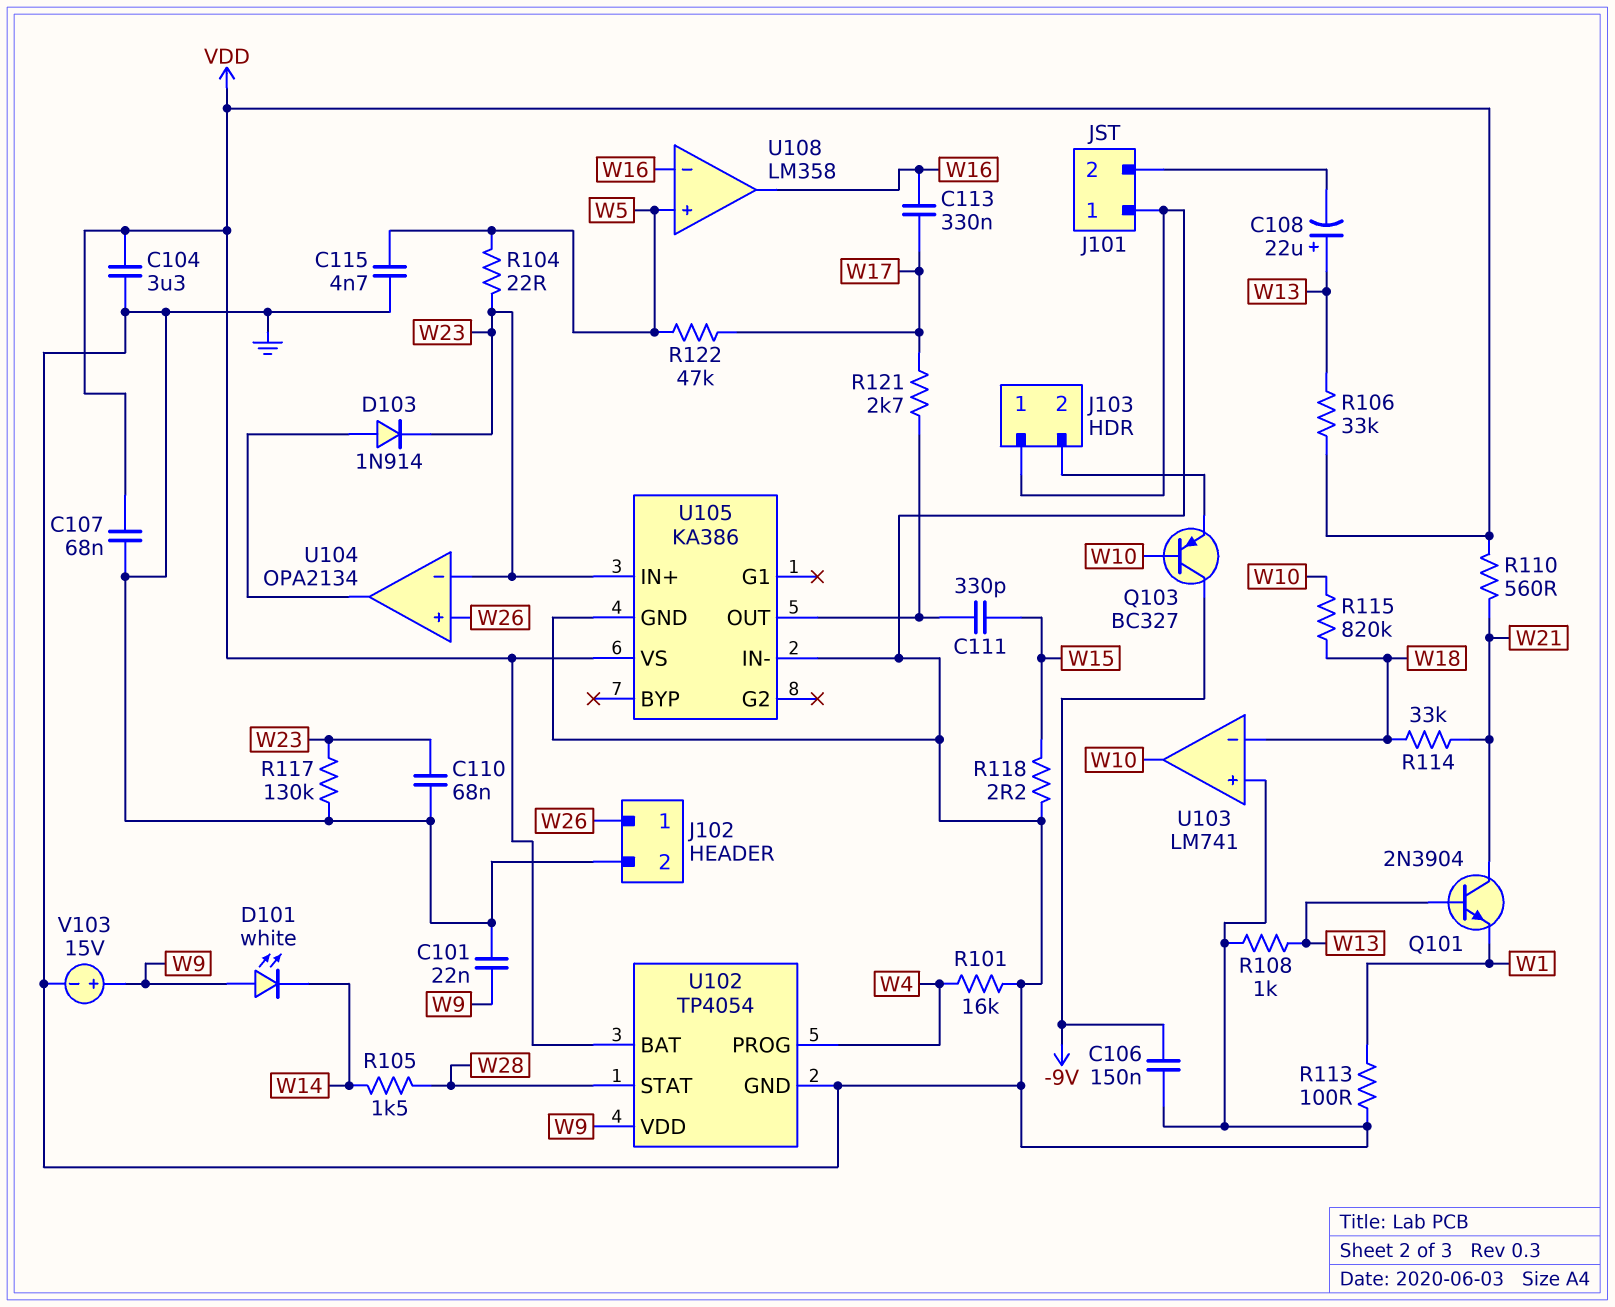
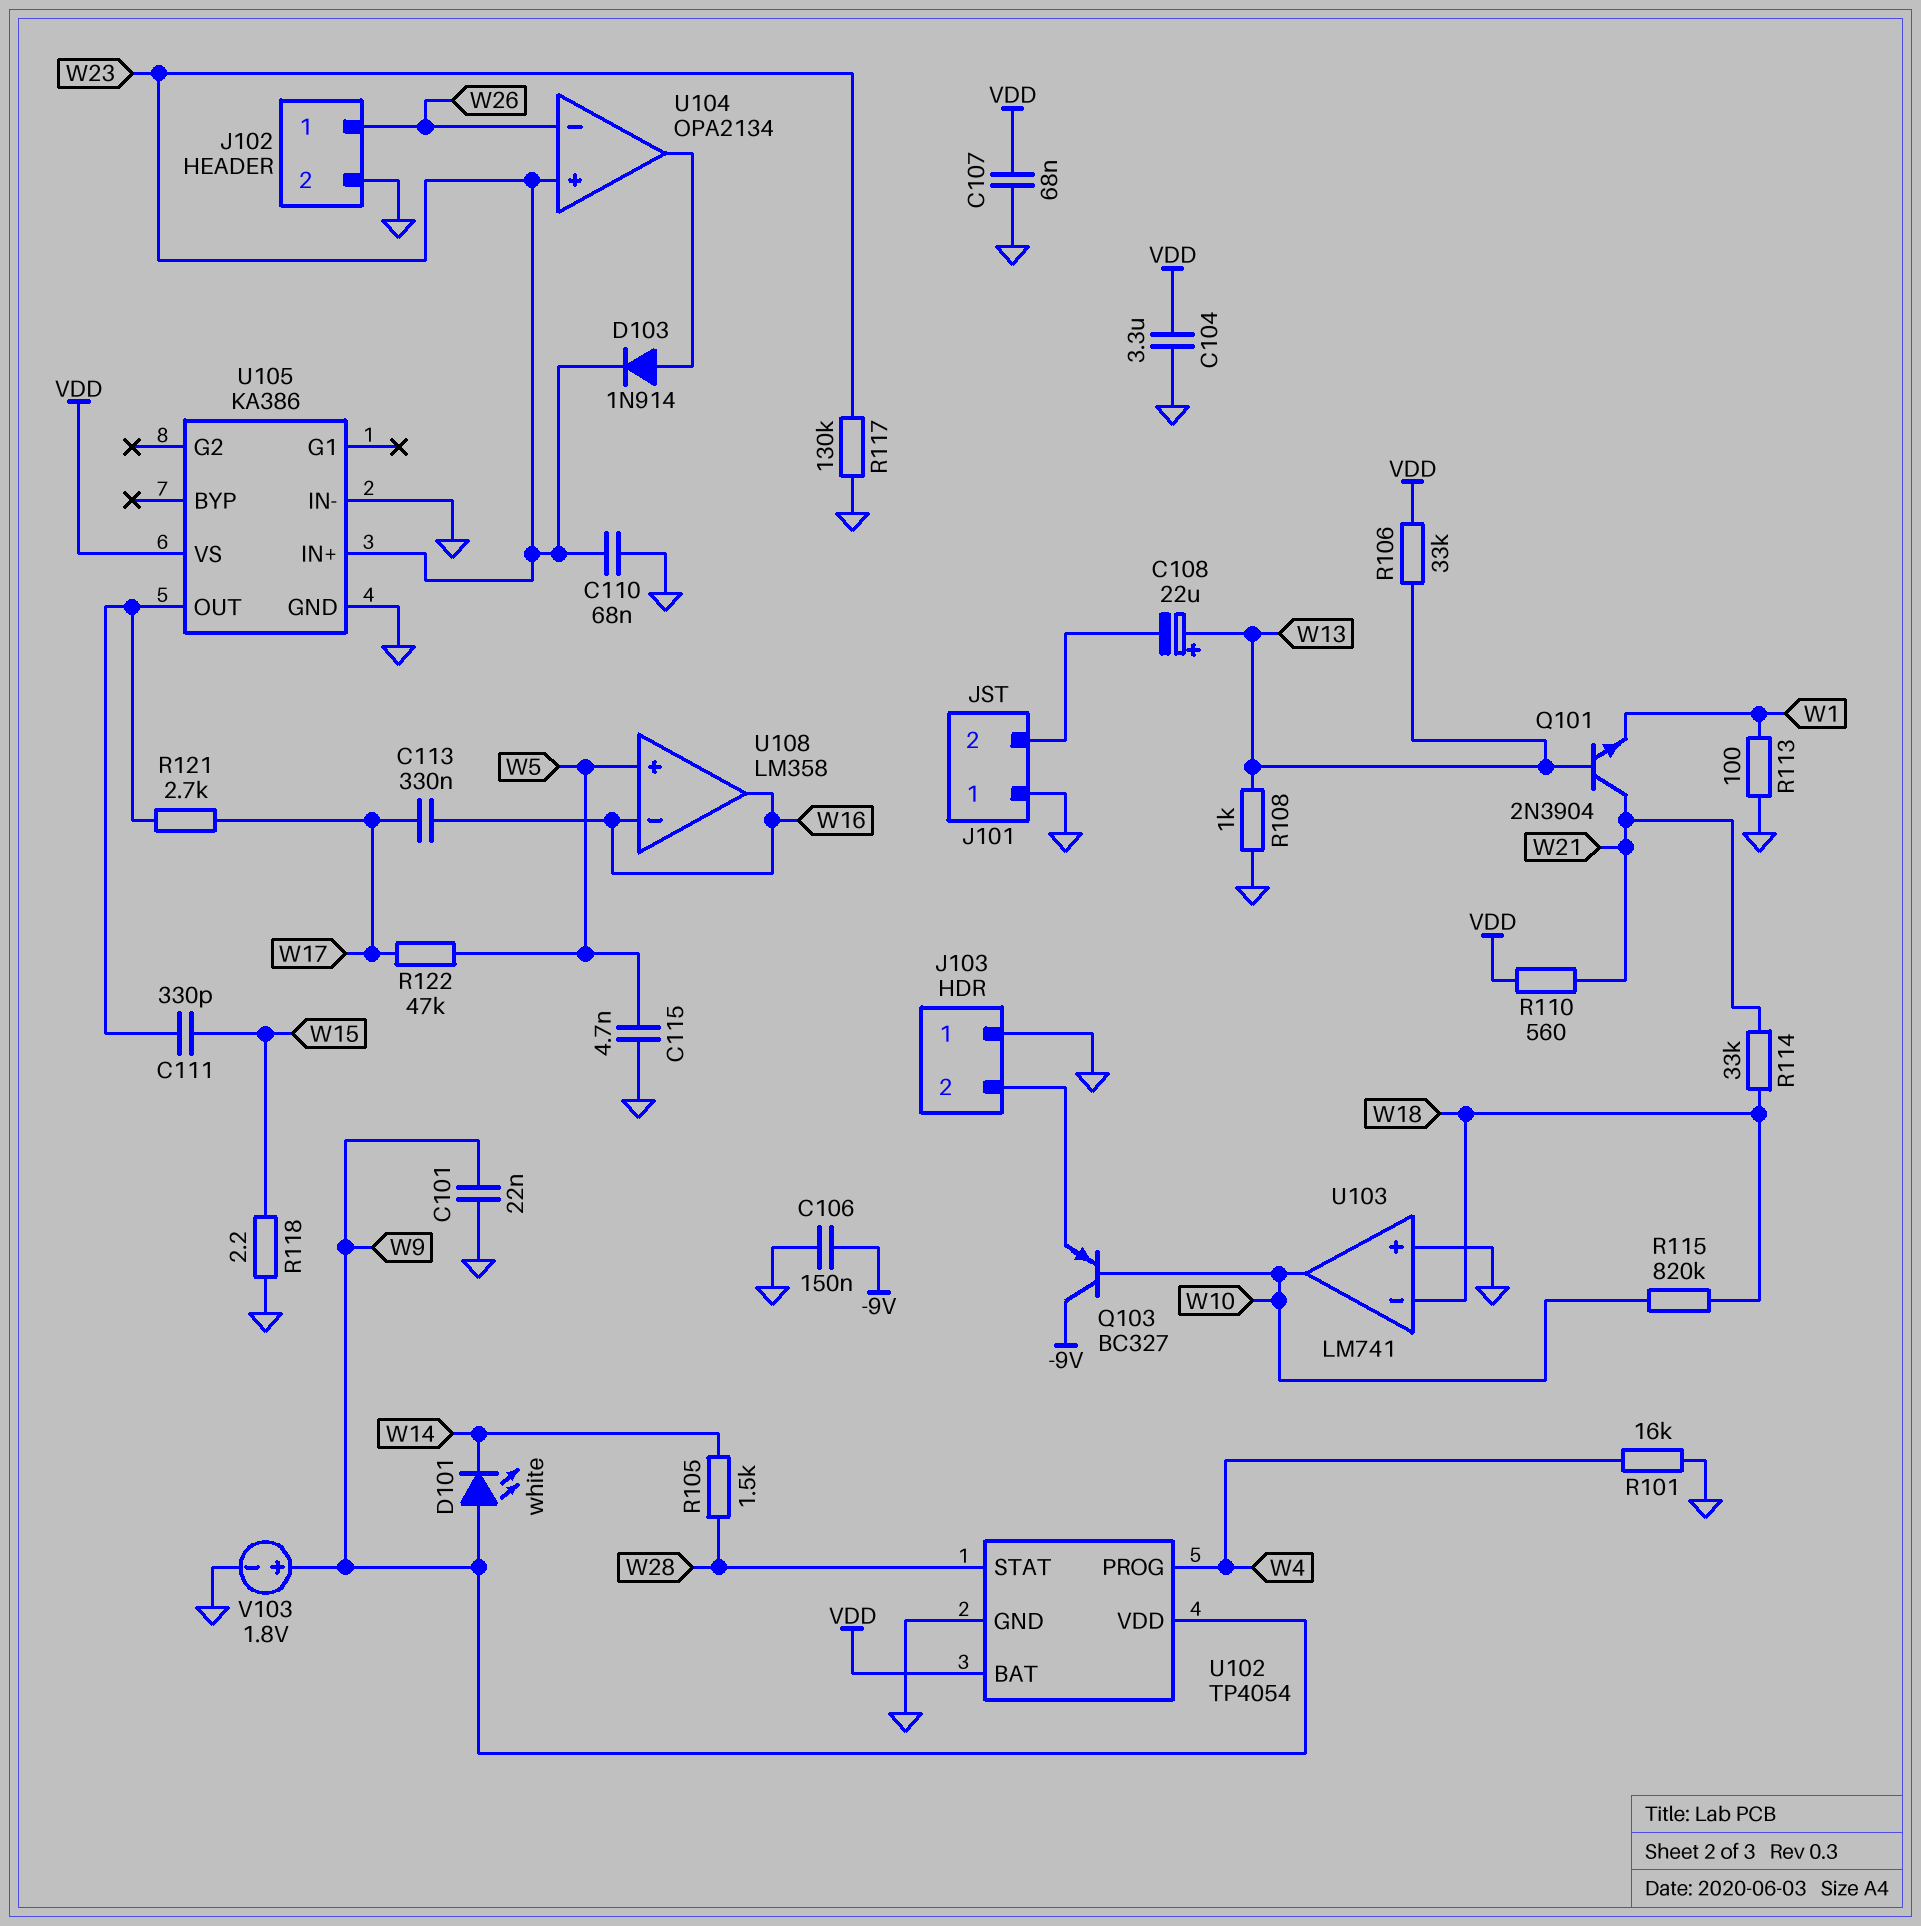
R104: 22 (W5, W23) -> none
U104 pin in+: W26 -> W23
U104 pin in-: W23 -> W26
V103: 15V (plus W9, minus GND) -> 1.8V (plus W9, minus GND)

